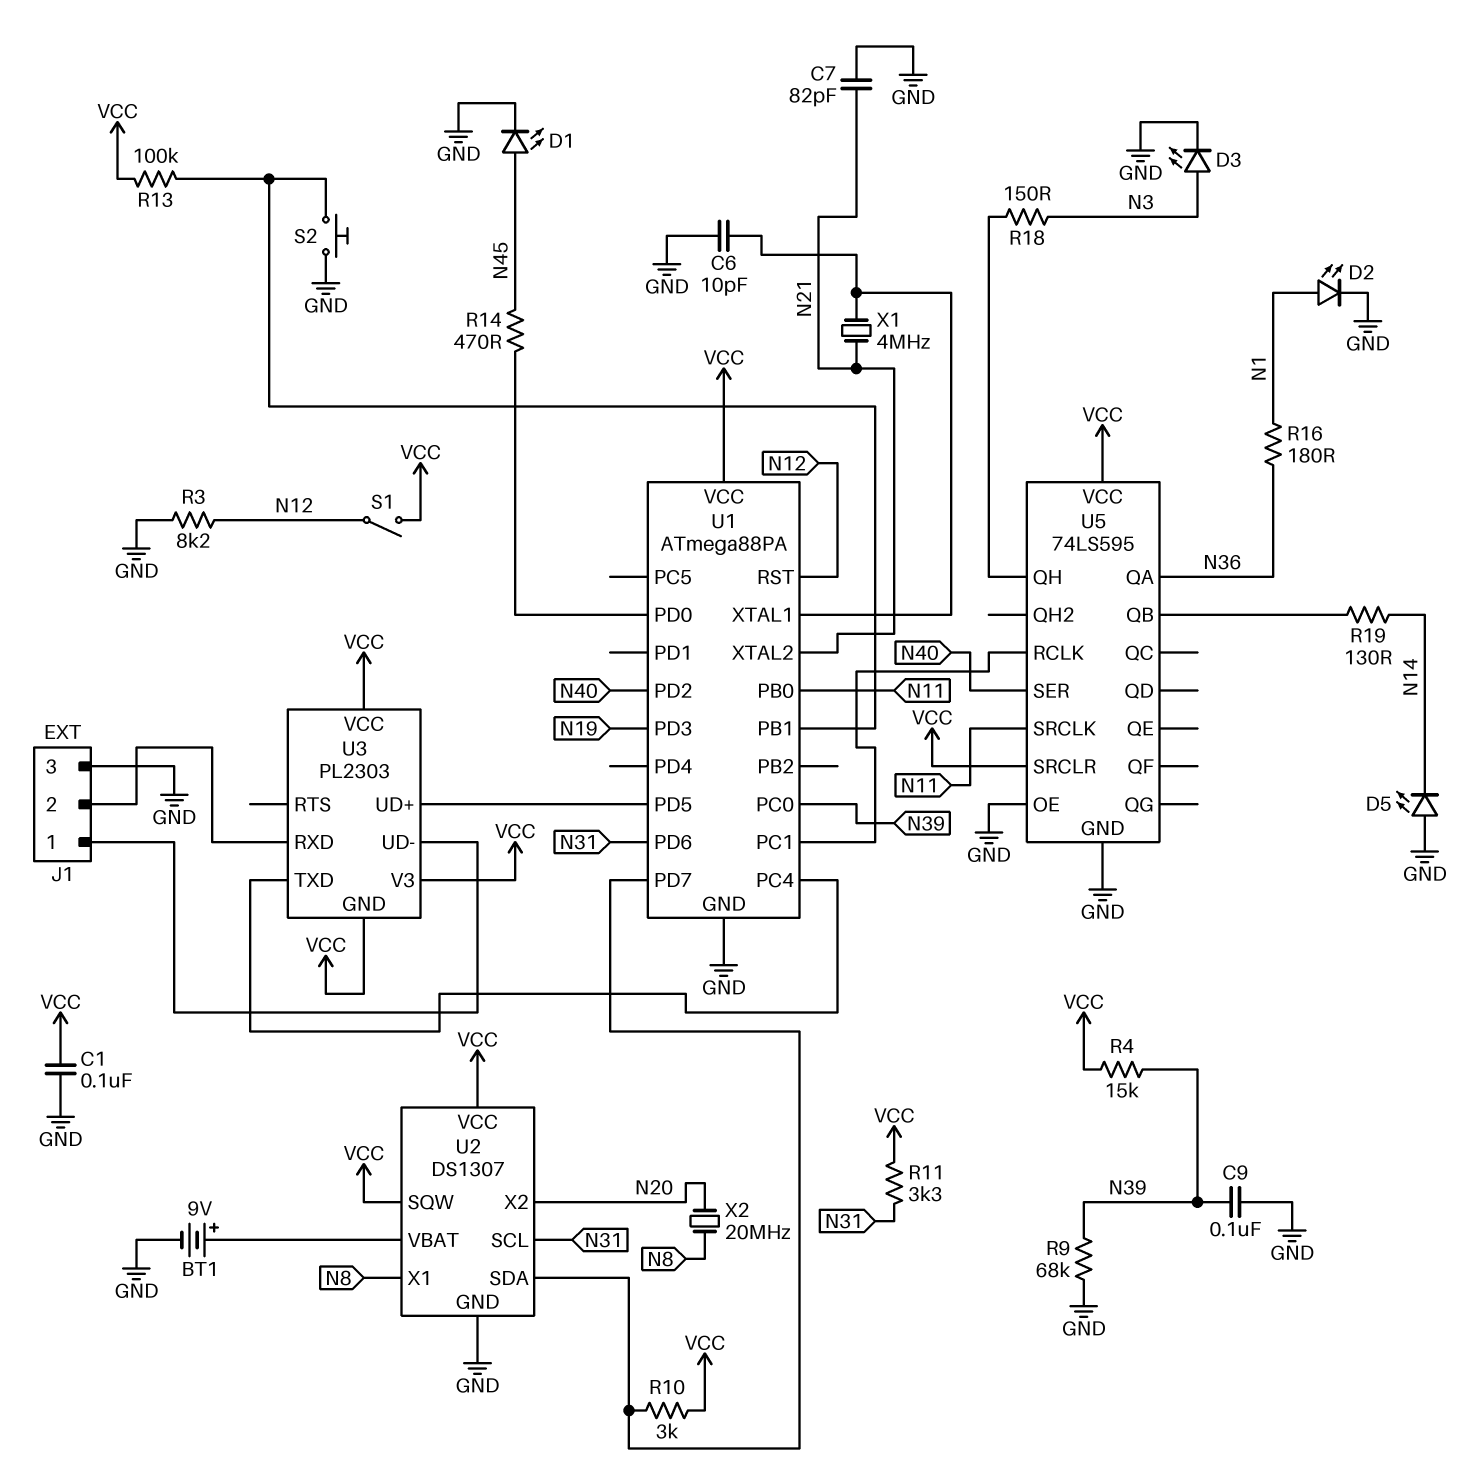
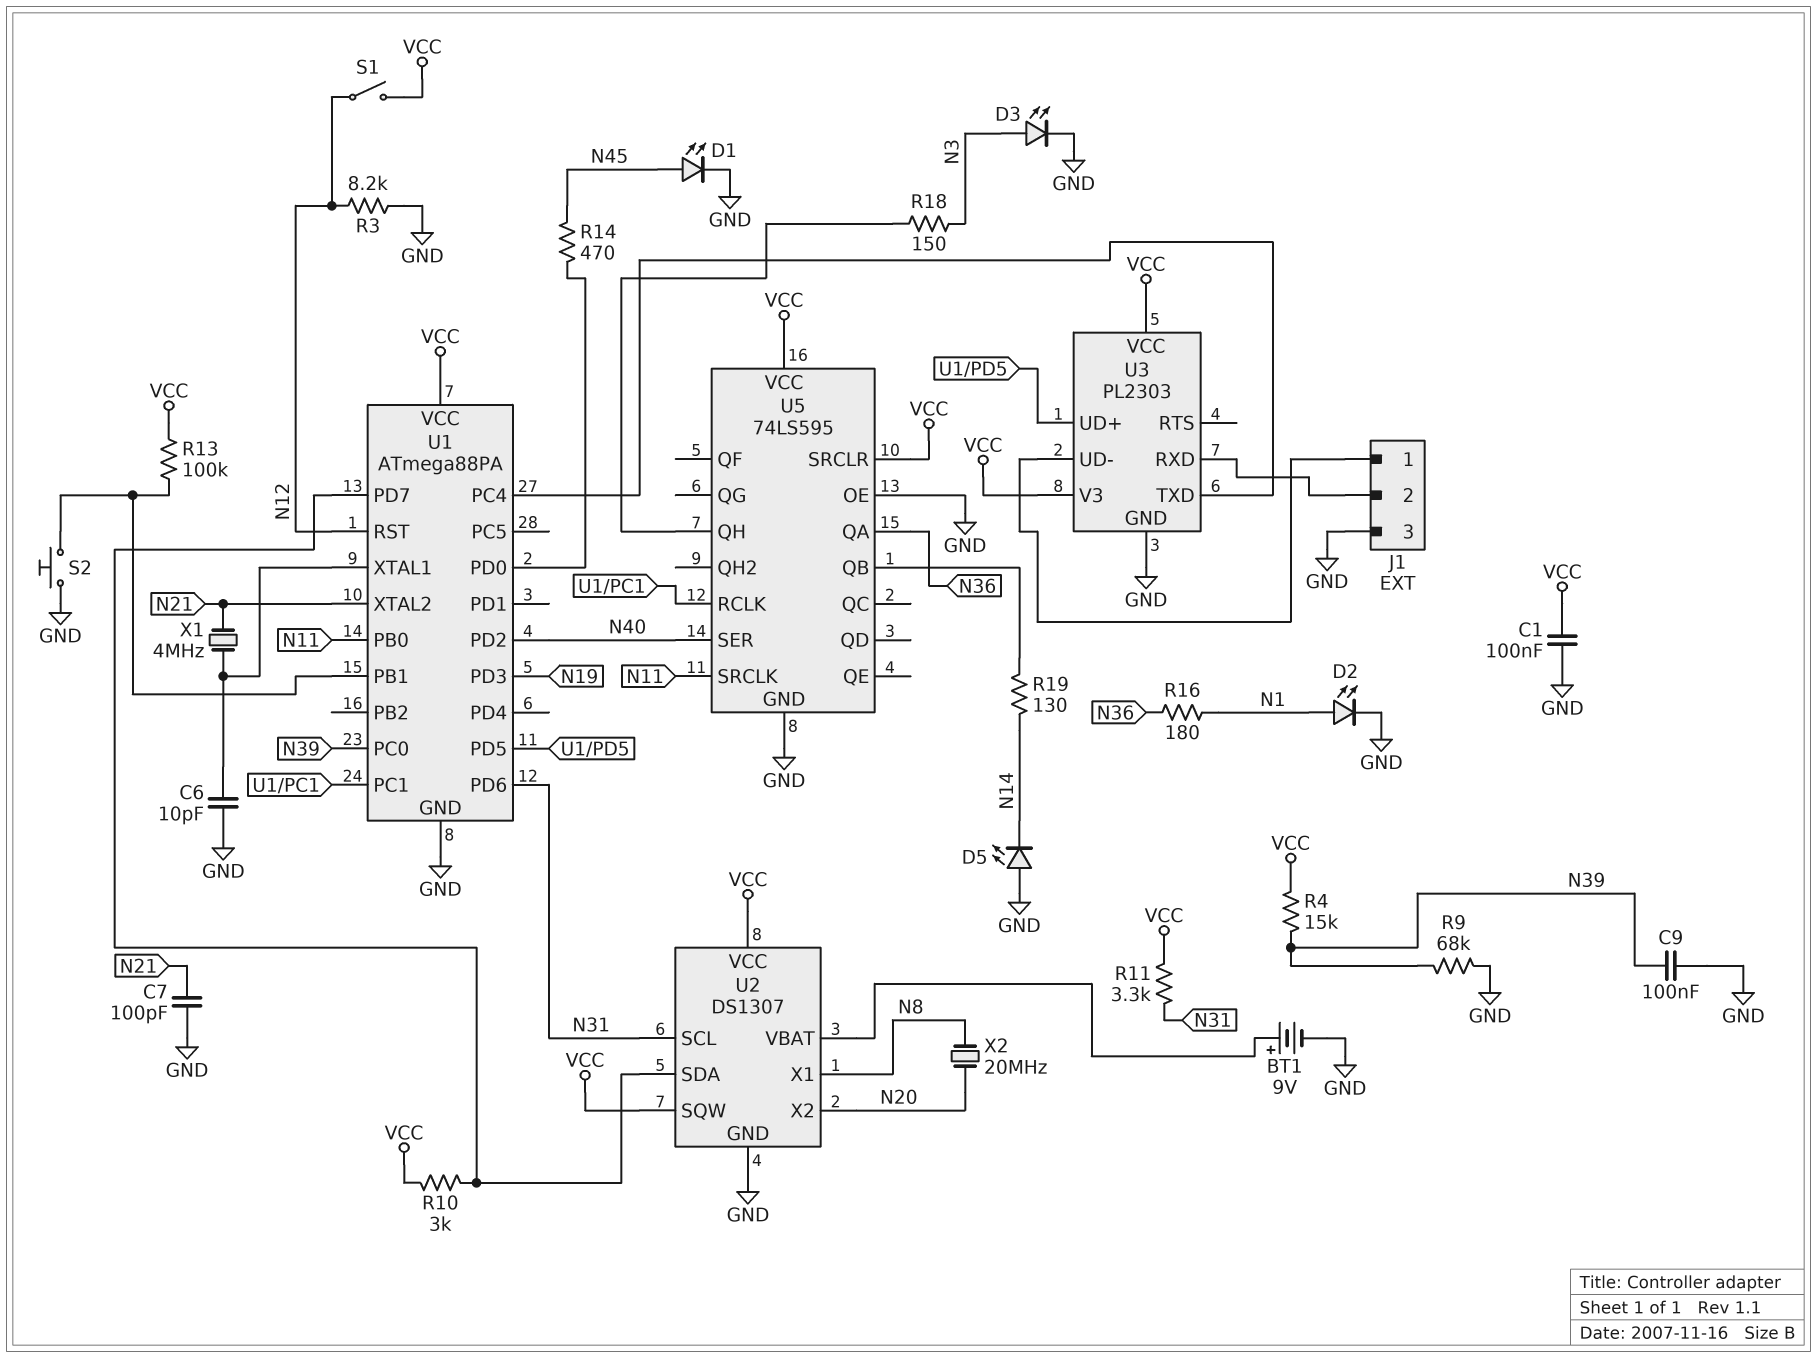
C7: 82pF (GND, N21) -> 100pF (GND, N21)
U3 pin GND: VCC -> GND

